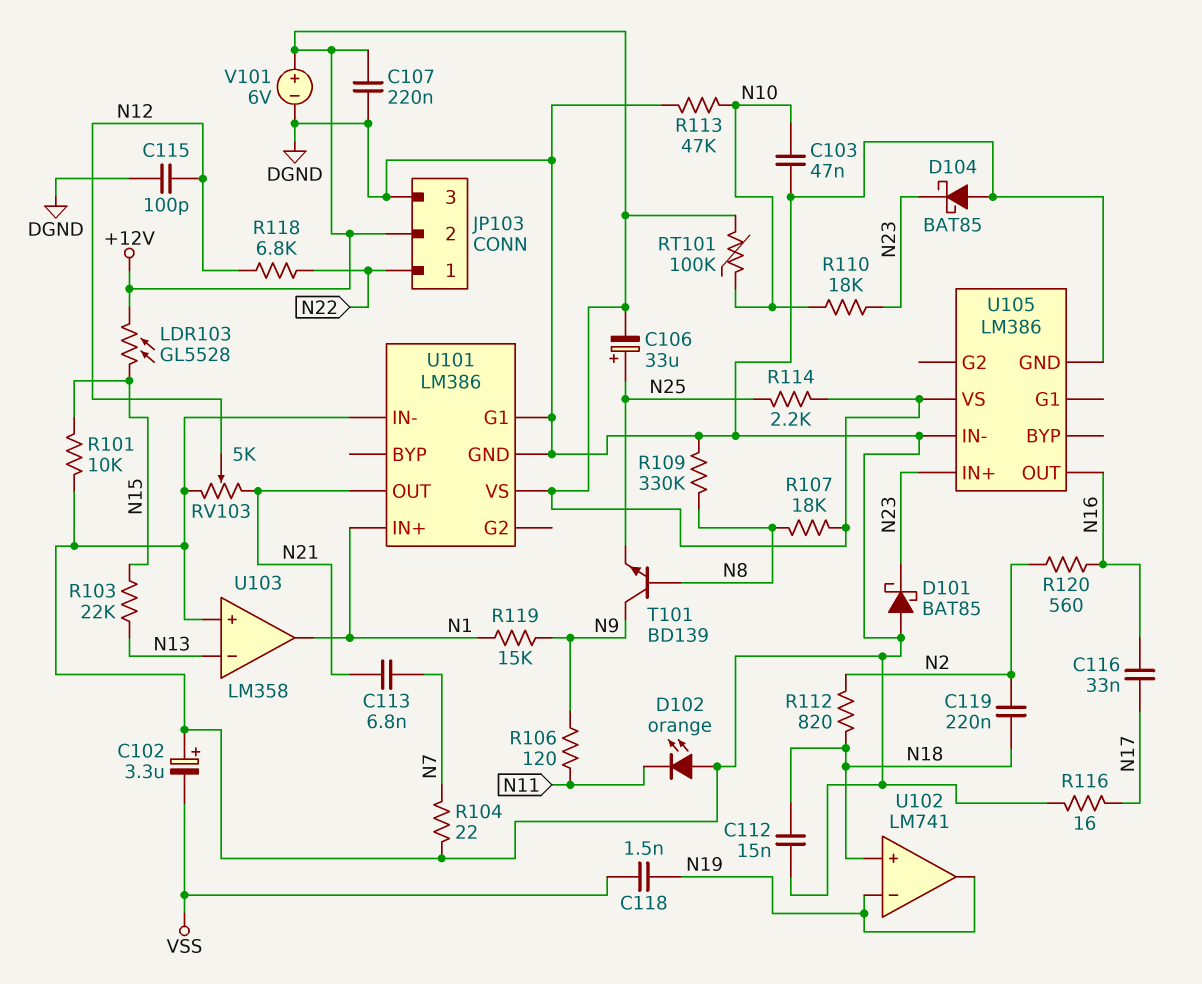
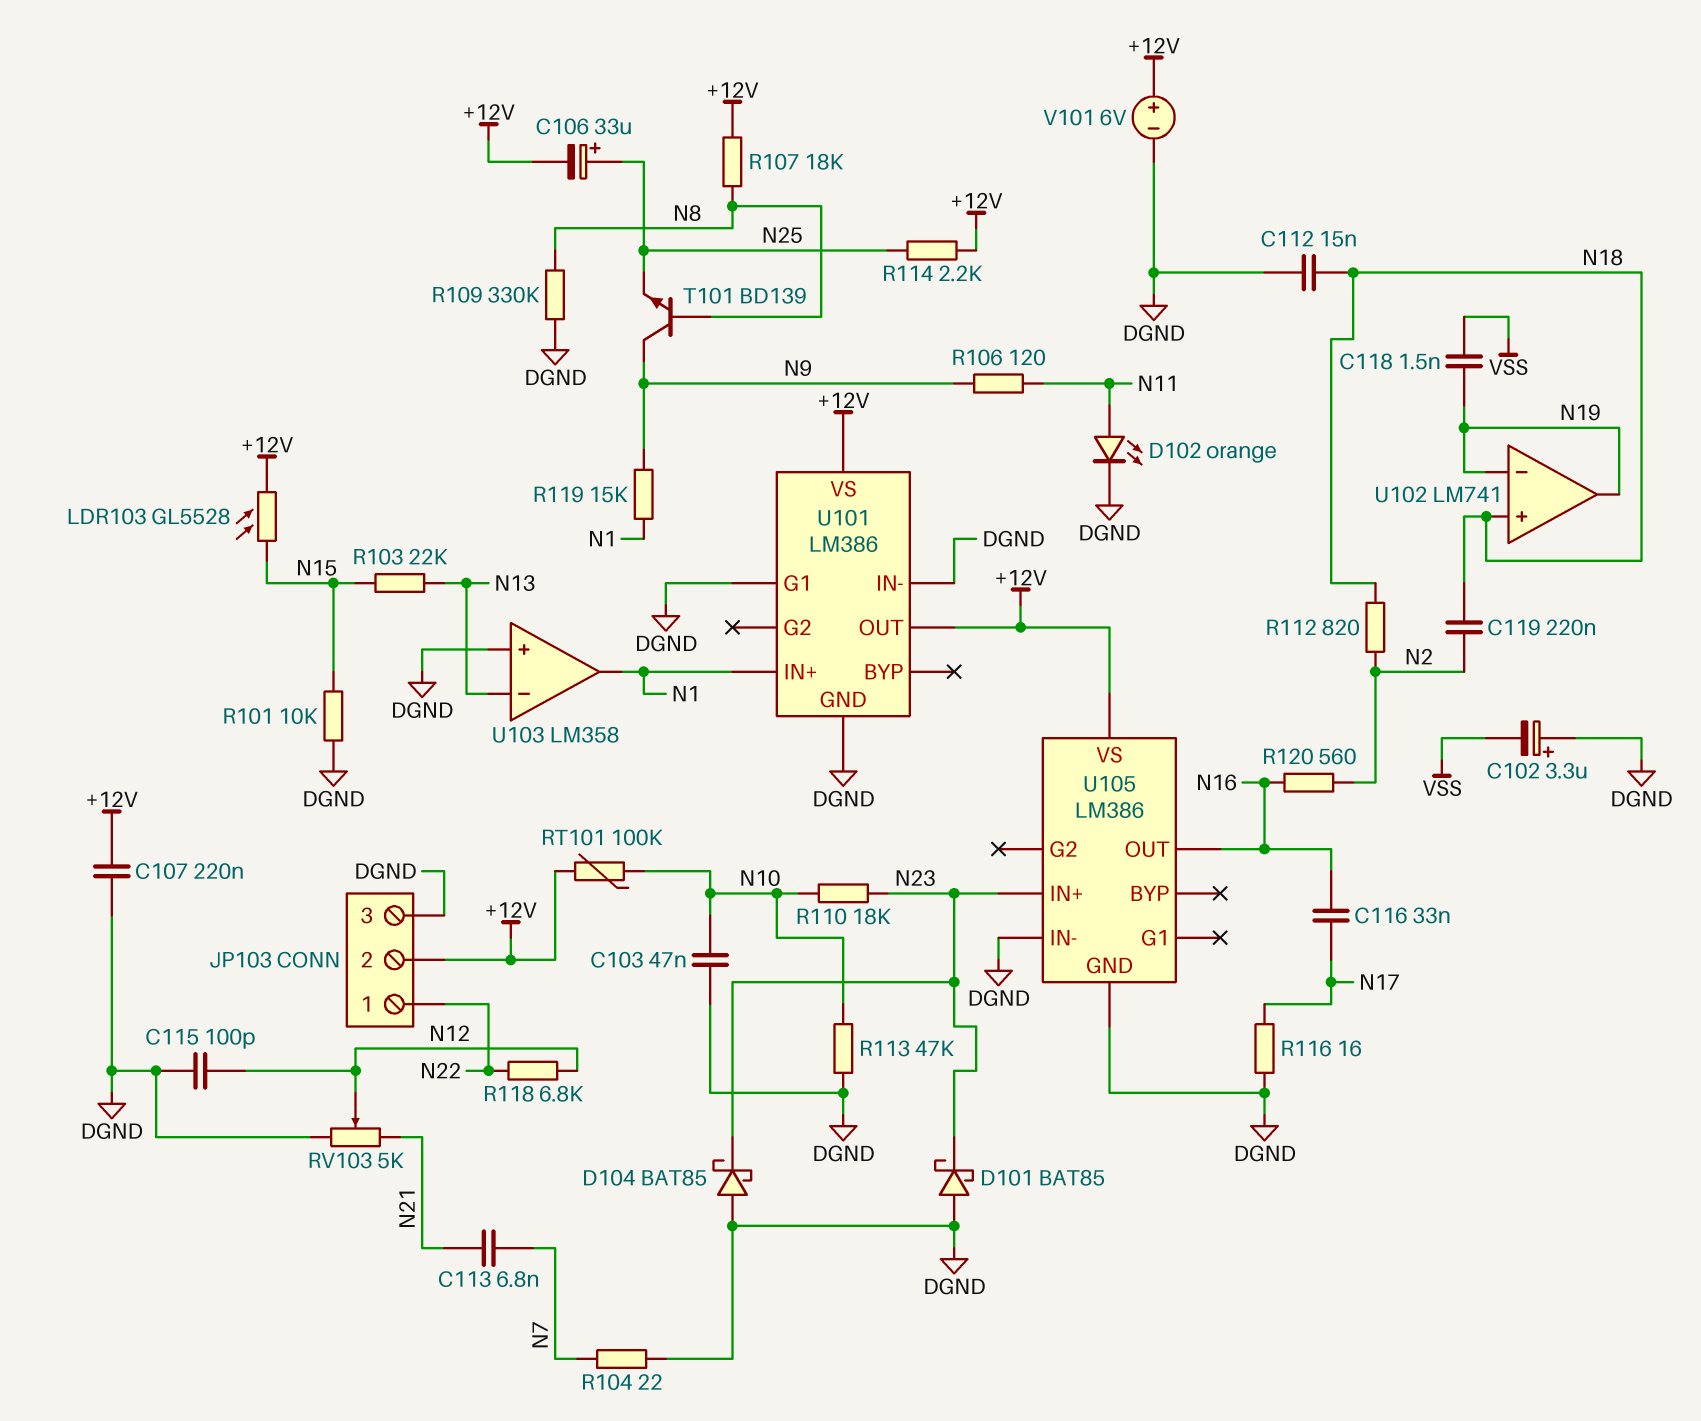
D102: LED orange (A DGND, K N11) -> LED orange (A N11, K DGND)
U101 pin OUT: N21 -> +12V

